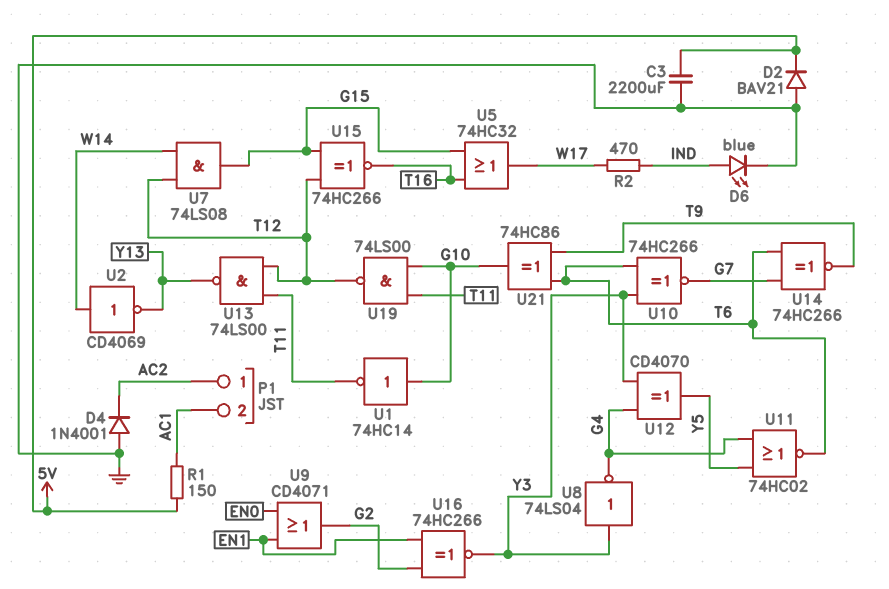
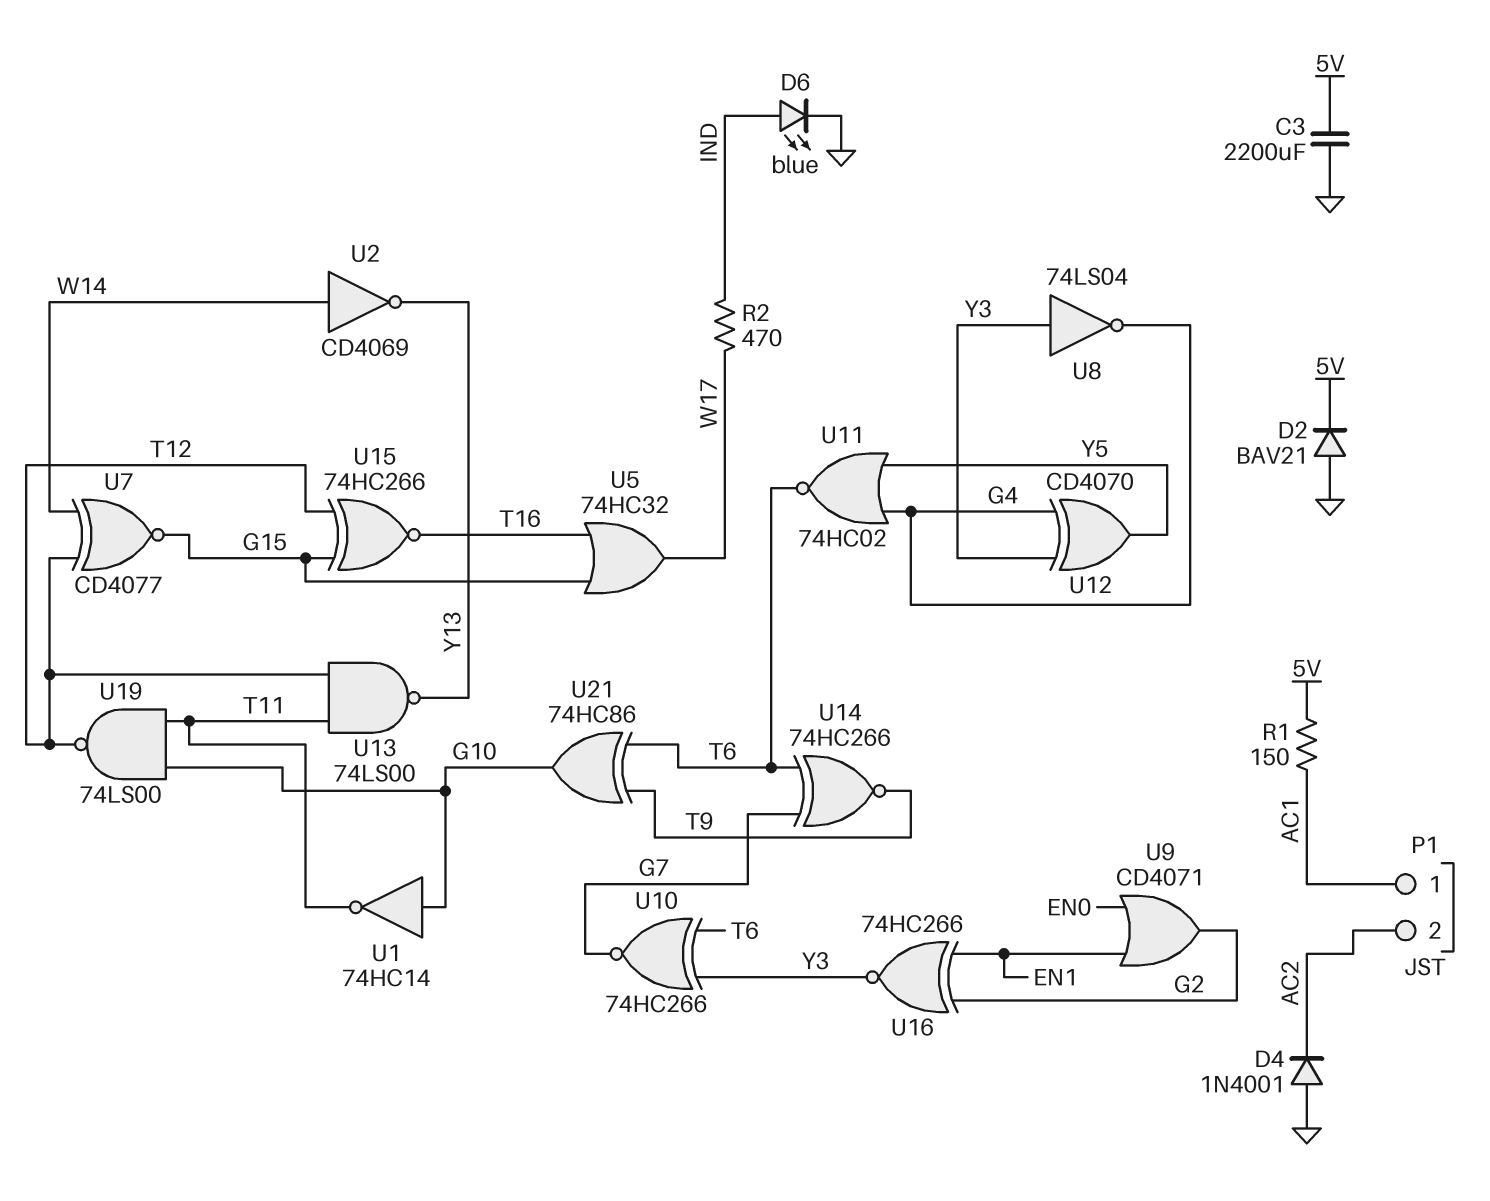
P1 pin 1: AC2 -> AC1
P1 pin 2: AC1 -> AC2
U7: AND 74LS08 (in T12, in W14, out G15) -> XNOR CD4077 (in T12, in W14, out G15)

